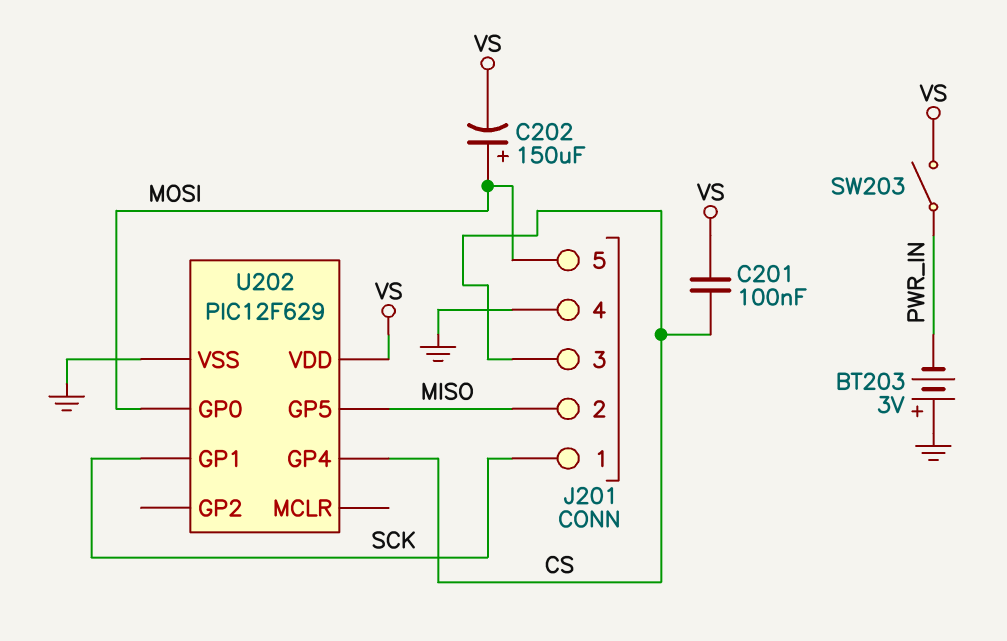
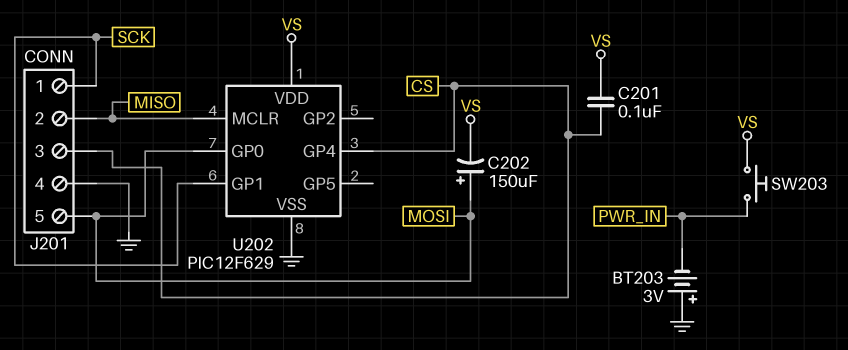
SW203: switch (PWR_IN, VS) -> button (PWR_IN, VS)
U202 pin GP5: MISO -> none
U202 pin MCLR: none -> MISO

